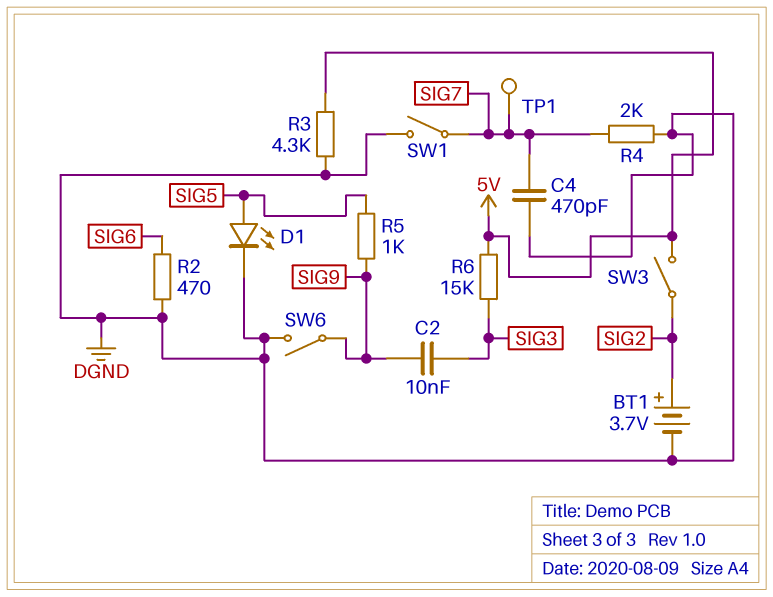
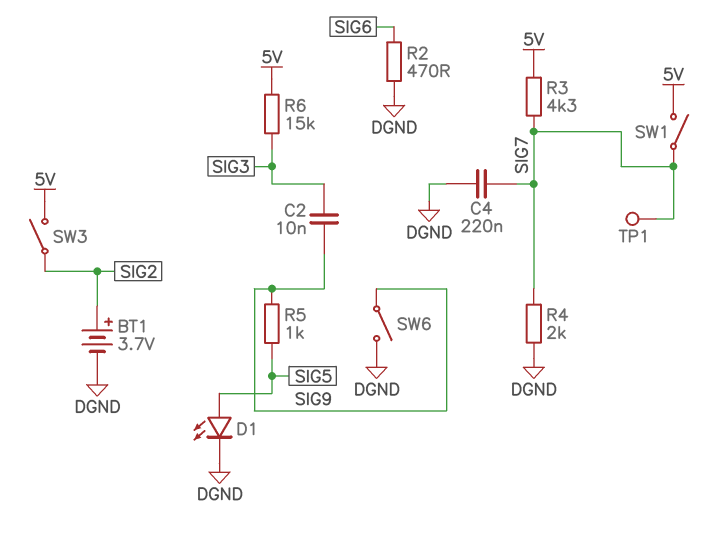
C4: 470pF (DGND, SIG7) -> 220nF (DGND, SIG7)
R3: 4.3k (5V, DGND) -> 4.3k (5V, SIG7)
SW1: switch (DGND, SIG7) -> switch (5V, SIG7)

